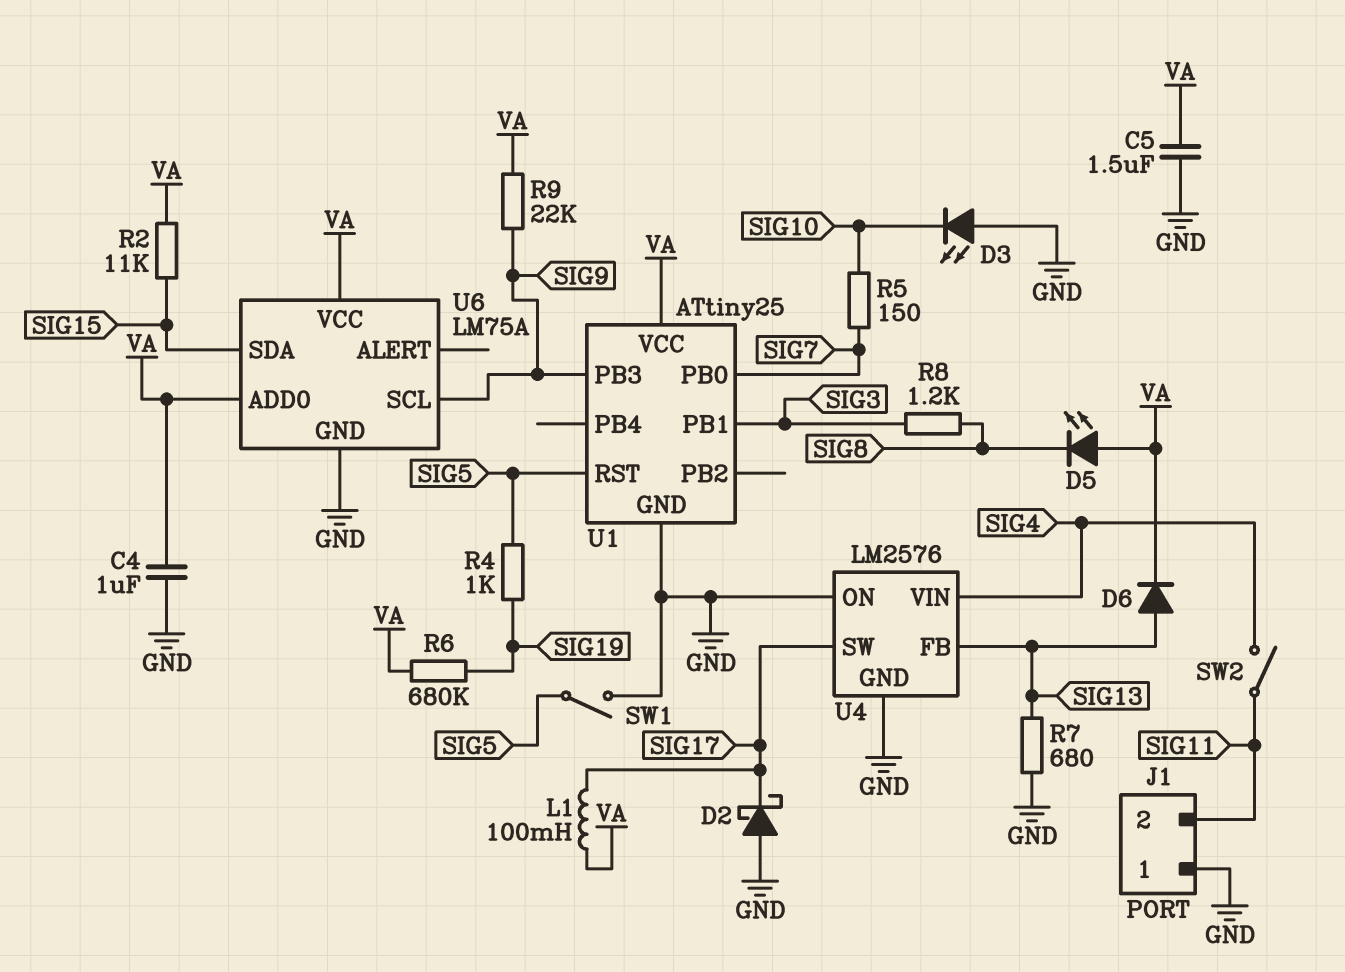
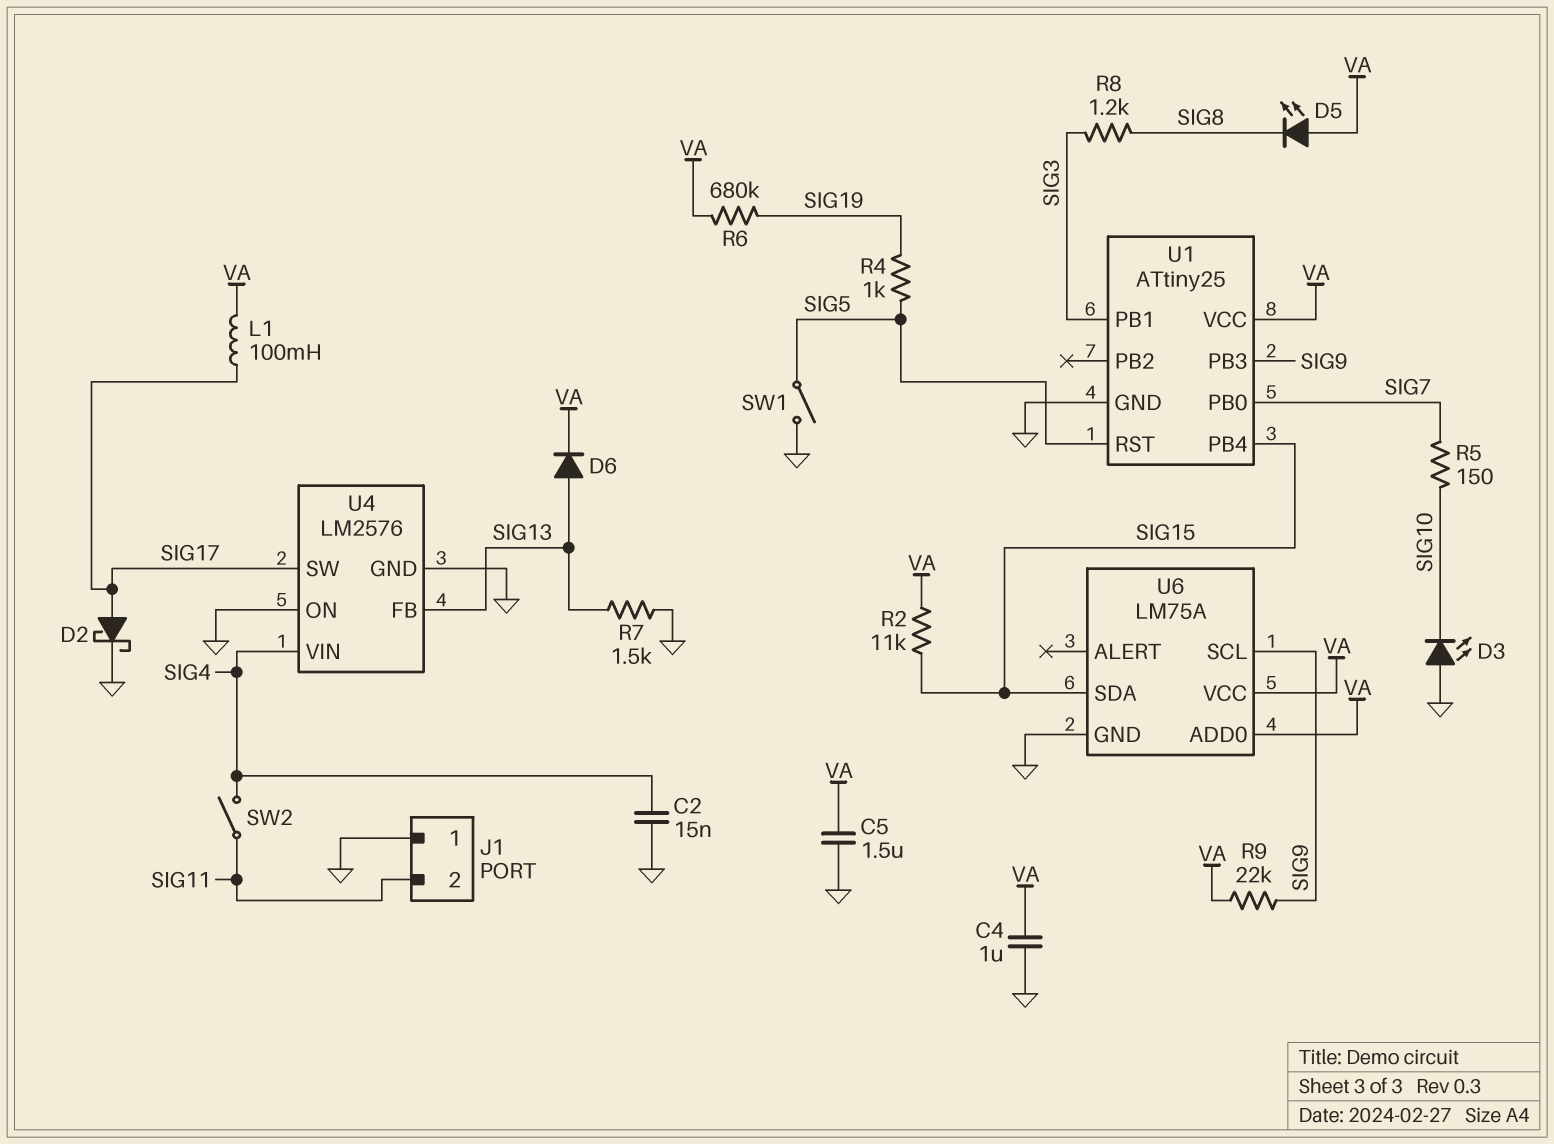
C2: none -> 15nF (GND, SIG4)
D2: schottky (A GND, K SIG17) -> schottky (A SIG17, K GND)
R7: 680 (GND, SIG13) -> 1.5k (GND, SIG13)
U1 pin PB4: none -> SIG15

